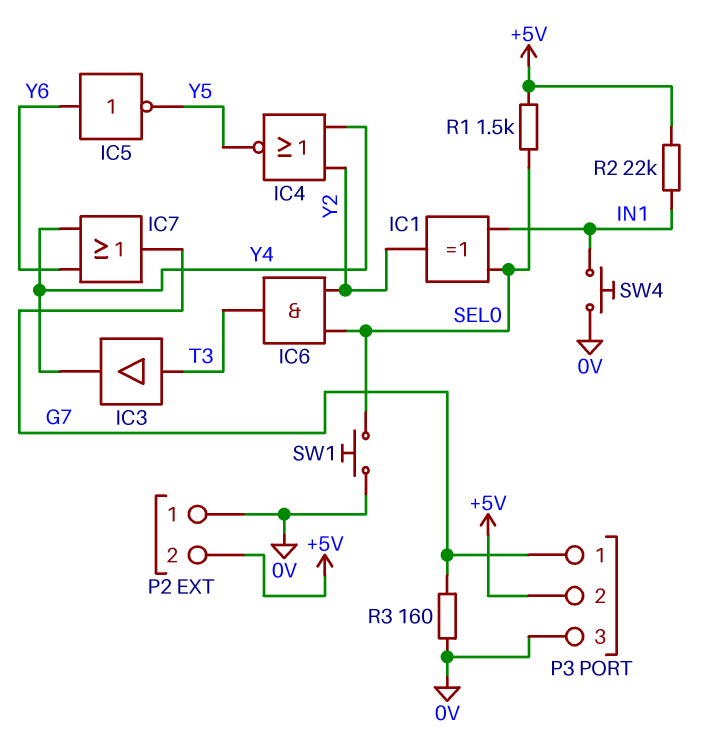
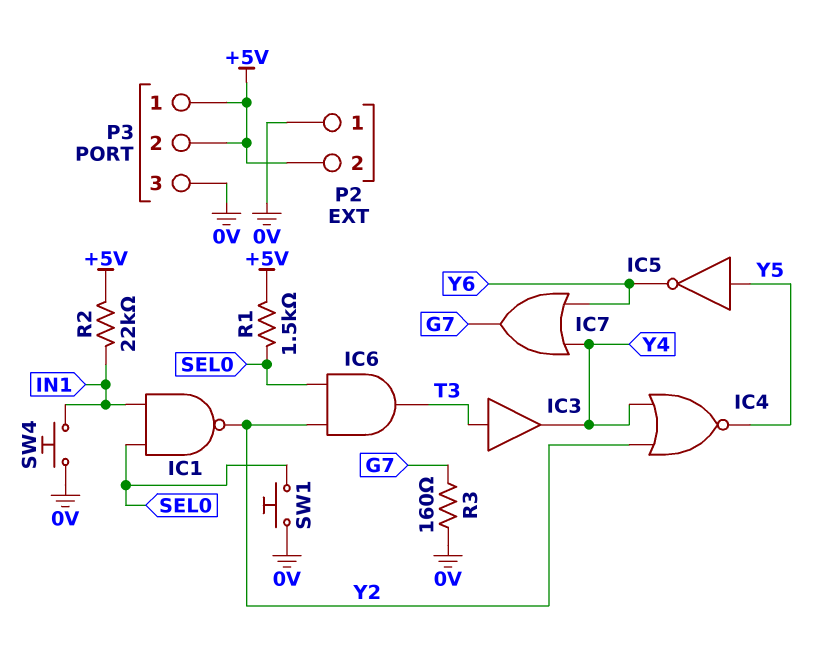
IC1: XOR (in IN1, in SEL0, out Y2) -> NAND (in IN1, in SEL0, out Y2)
IC5: NOT (in Y6, out Y5) -> NOT (in Y5, out Y6)
P3 pin 1: G7 -> +5V

